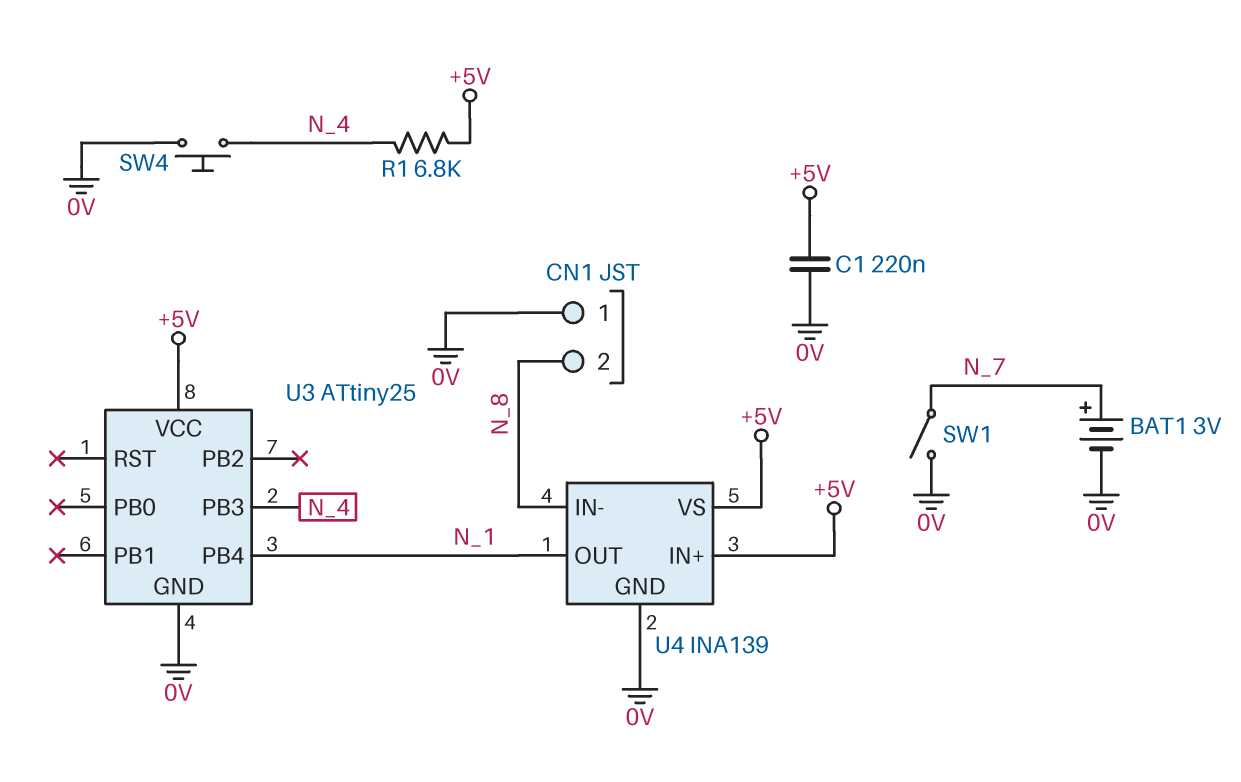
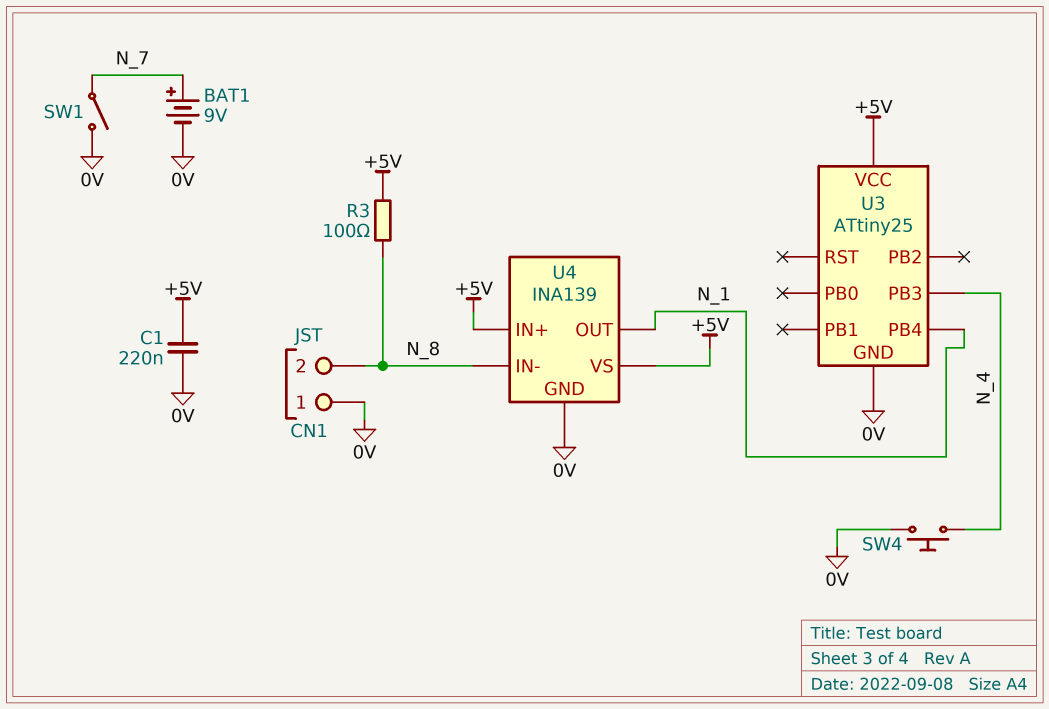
BAT1: 3V (plus N_7, minus 0V) -> 9V (plus N_7, minus 0V)
R1: 6.8k (+5V, N_4) -> none
R3: none -> 100 (+5V, N_8)

